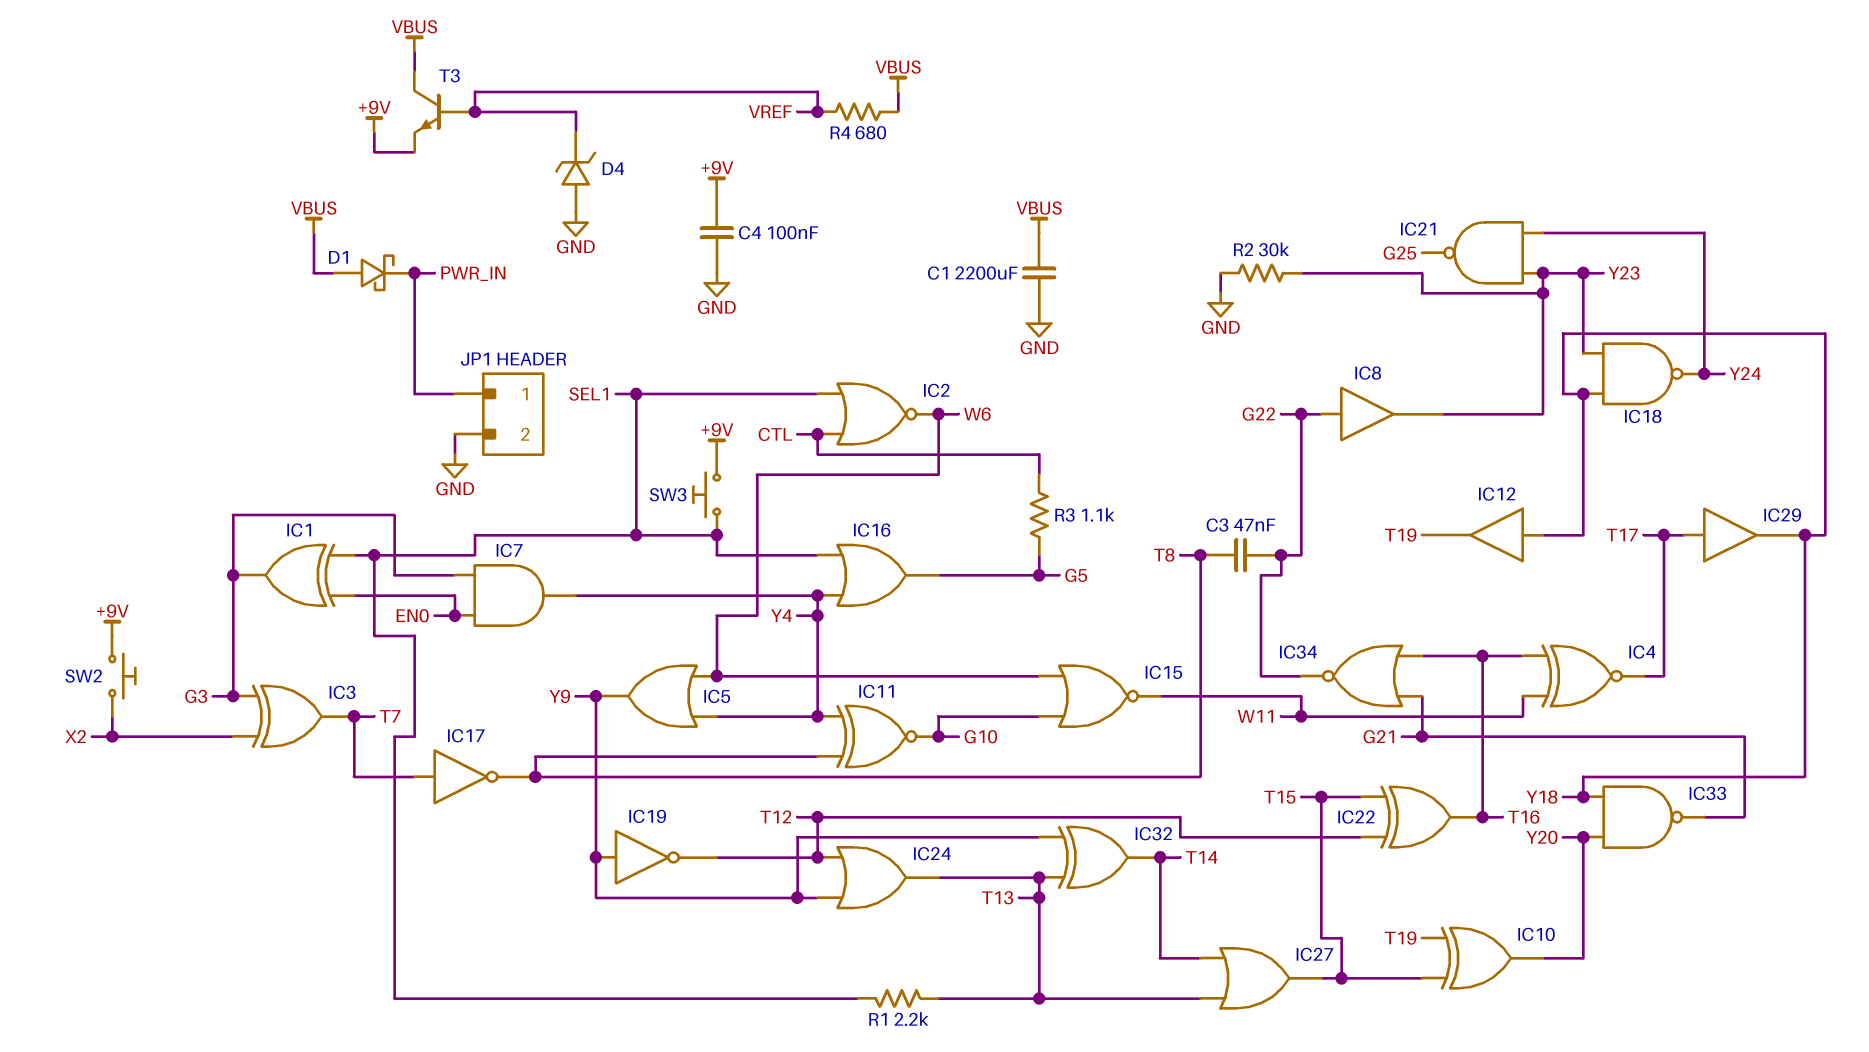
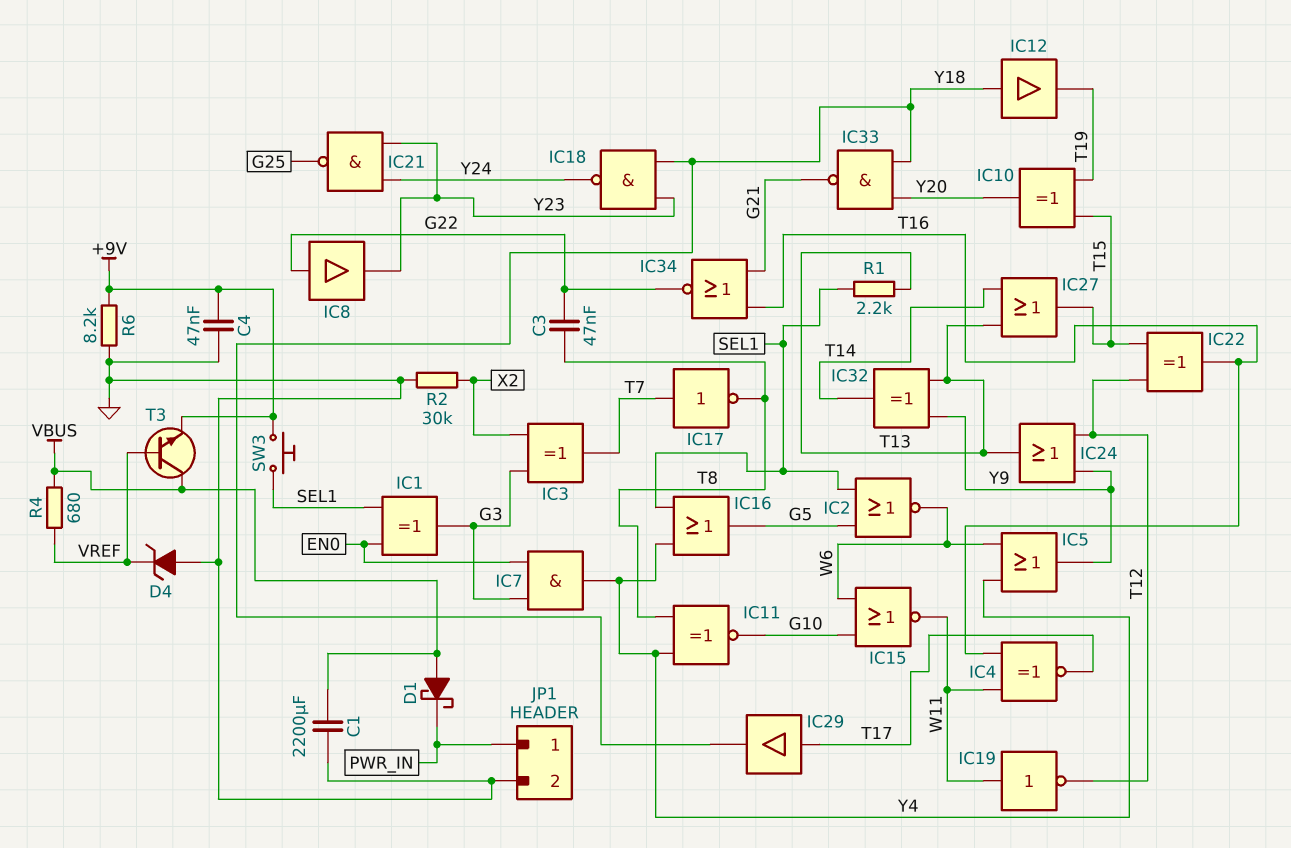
C4: 100nF (+9V, GND) -> 47nF (+9V, GND)
IC2: NOR (in CTL, in SEL1, out W6) -> NOR (in G5, in SEL1, out W6)
IC19: NOT (in Y9, out T12) -> NOT (in W11, out T12)
R2: 30k (GND, Y23) -> 30k (GND, X2)
R3: 1.1k (CTL, G5) -> none
R6: none -> 8.2k (+9V, GND)
SW2: button (+9V, X2) -> none

